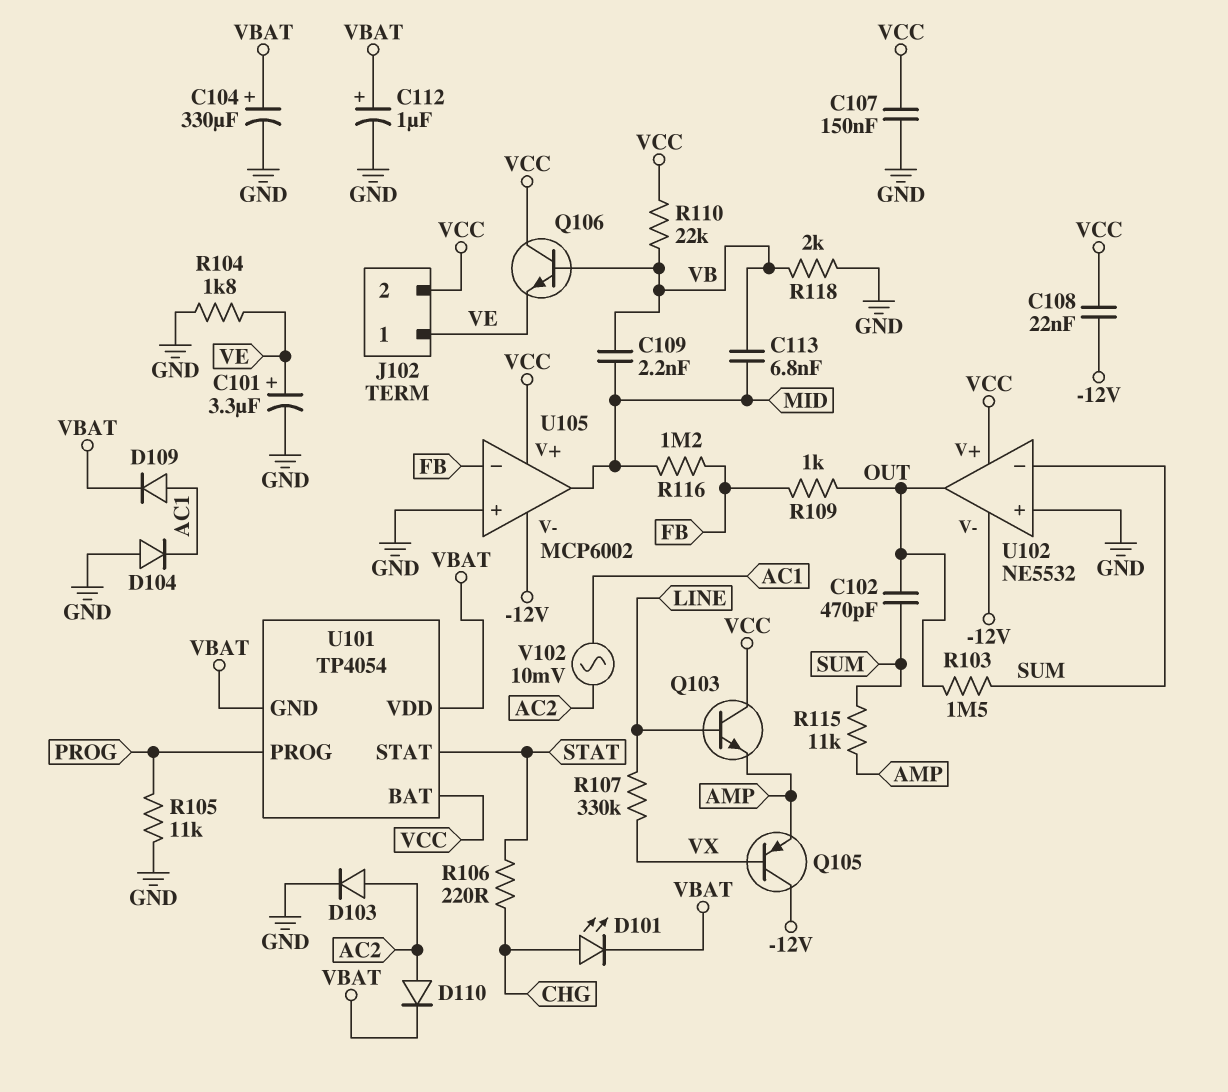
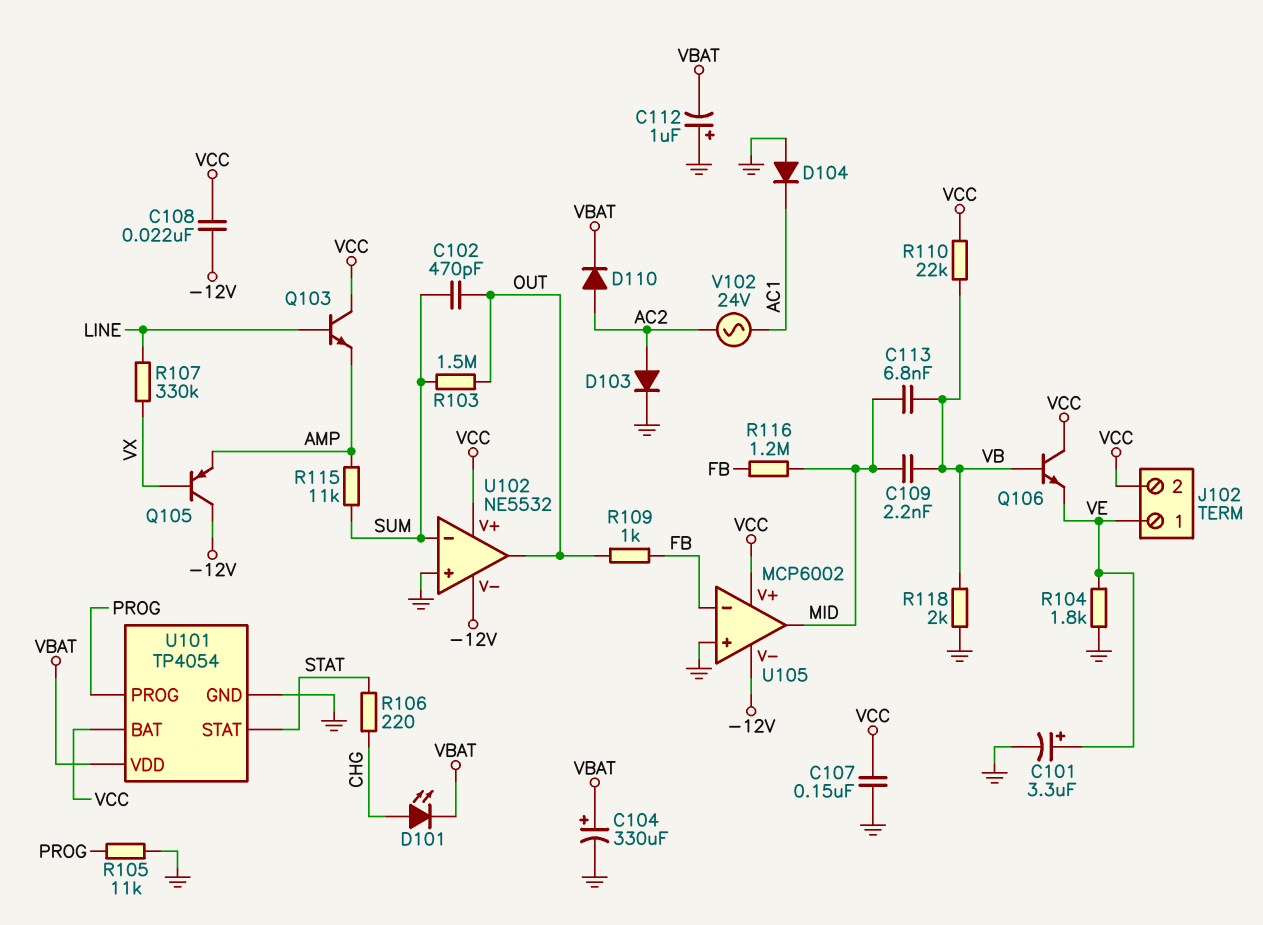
C112: 1uF (plus VBAT, minus GND) -> 1uF (plus GND, minus VBAT)
D109: diode (A AC1, K VBAT) -> none
U101 pin GND: VBAT -> GND
V102: AC 10mV (AC1, AC2) -> AC 24V (AC1, AC2)

